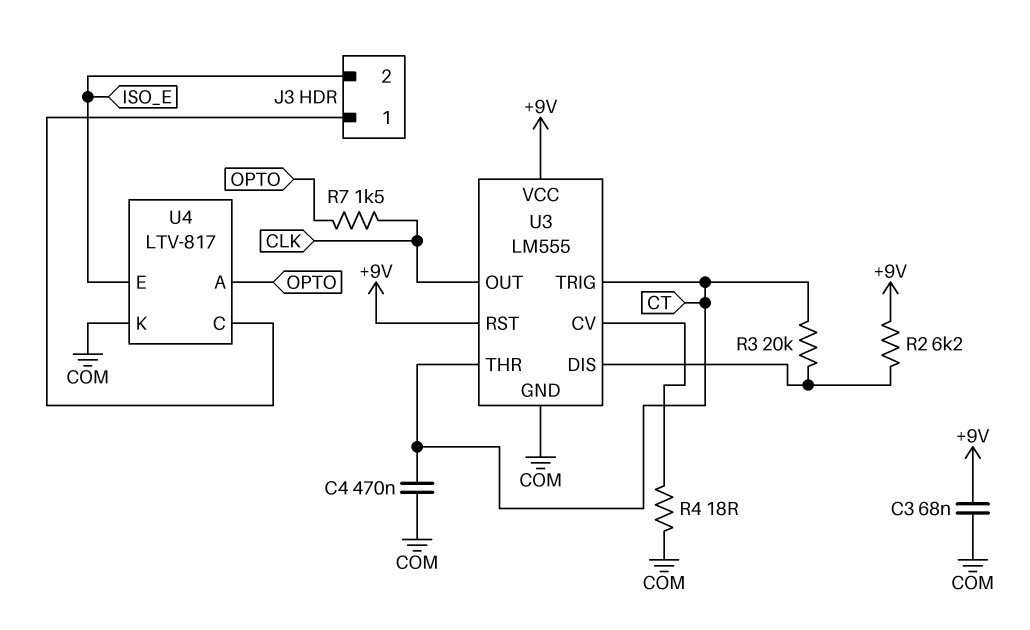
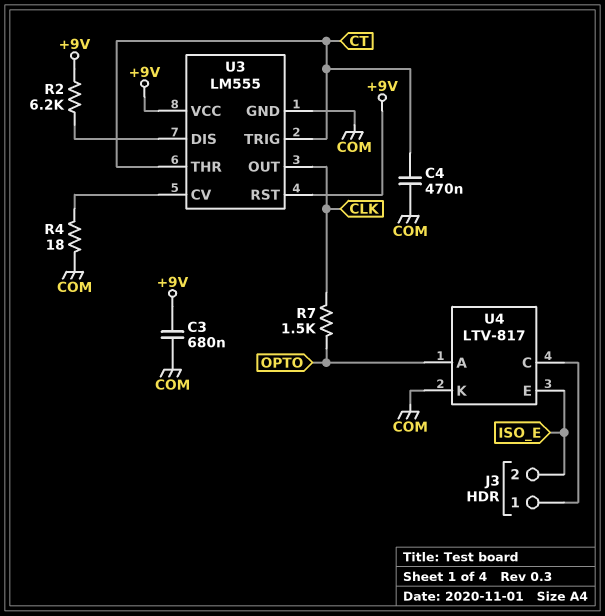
C3: 68nF (+9V, COM) -> 680nF (+9V, COM)
R3: 20k (CT, U3/DIS) -> none

